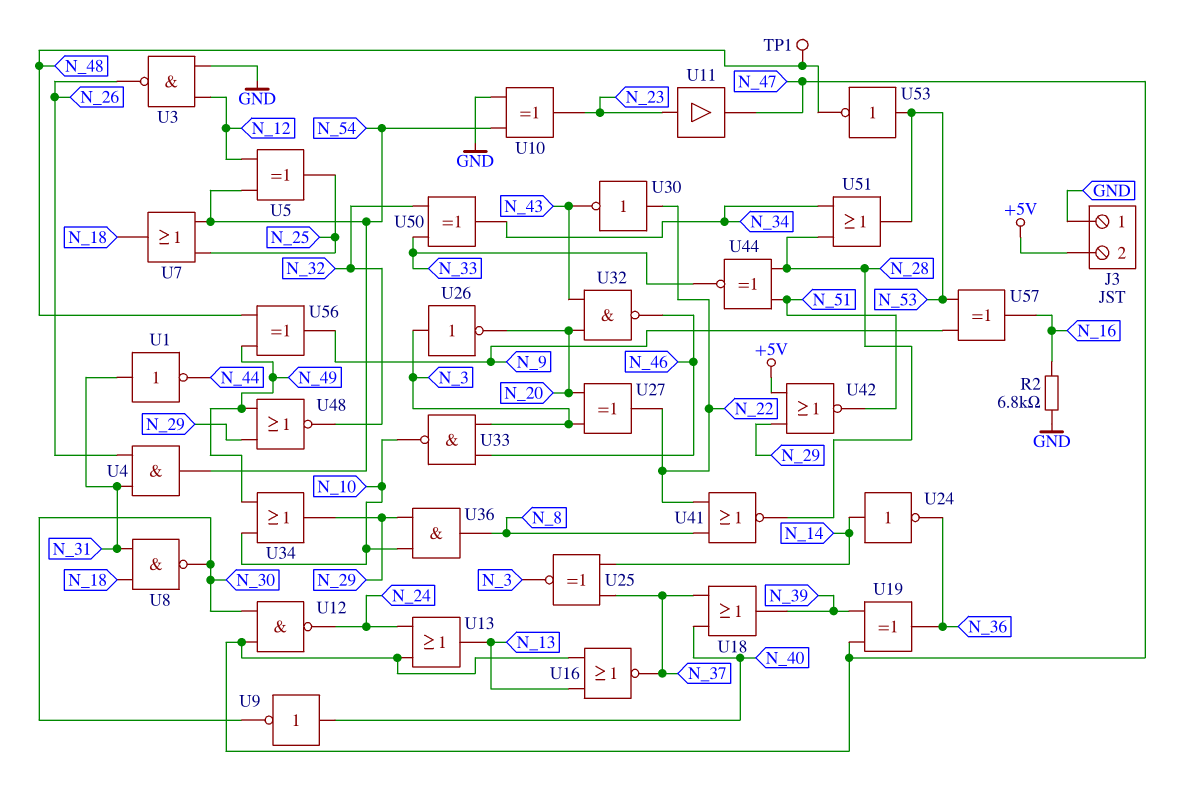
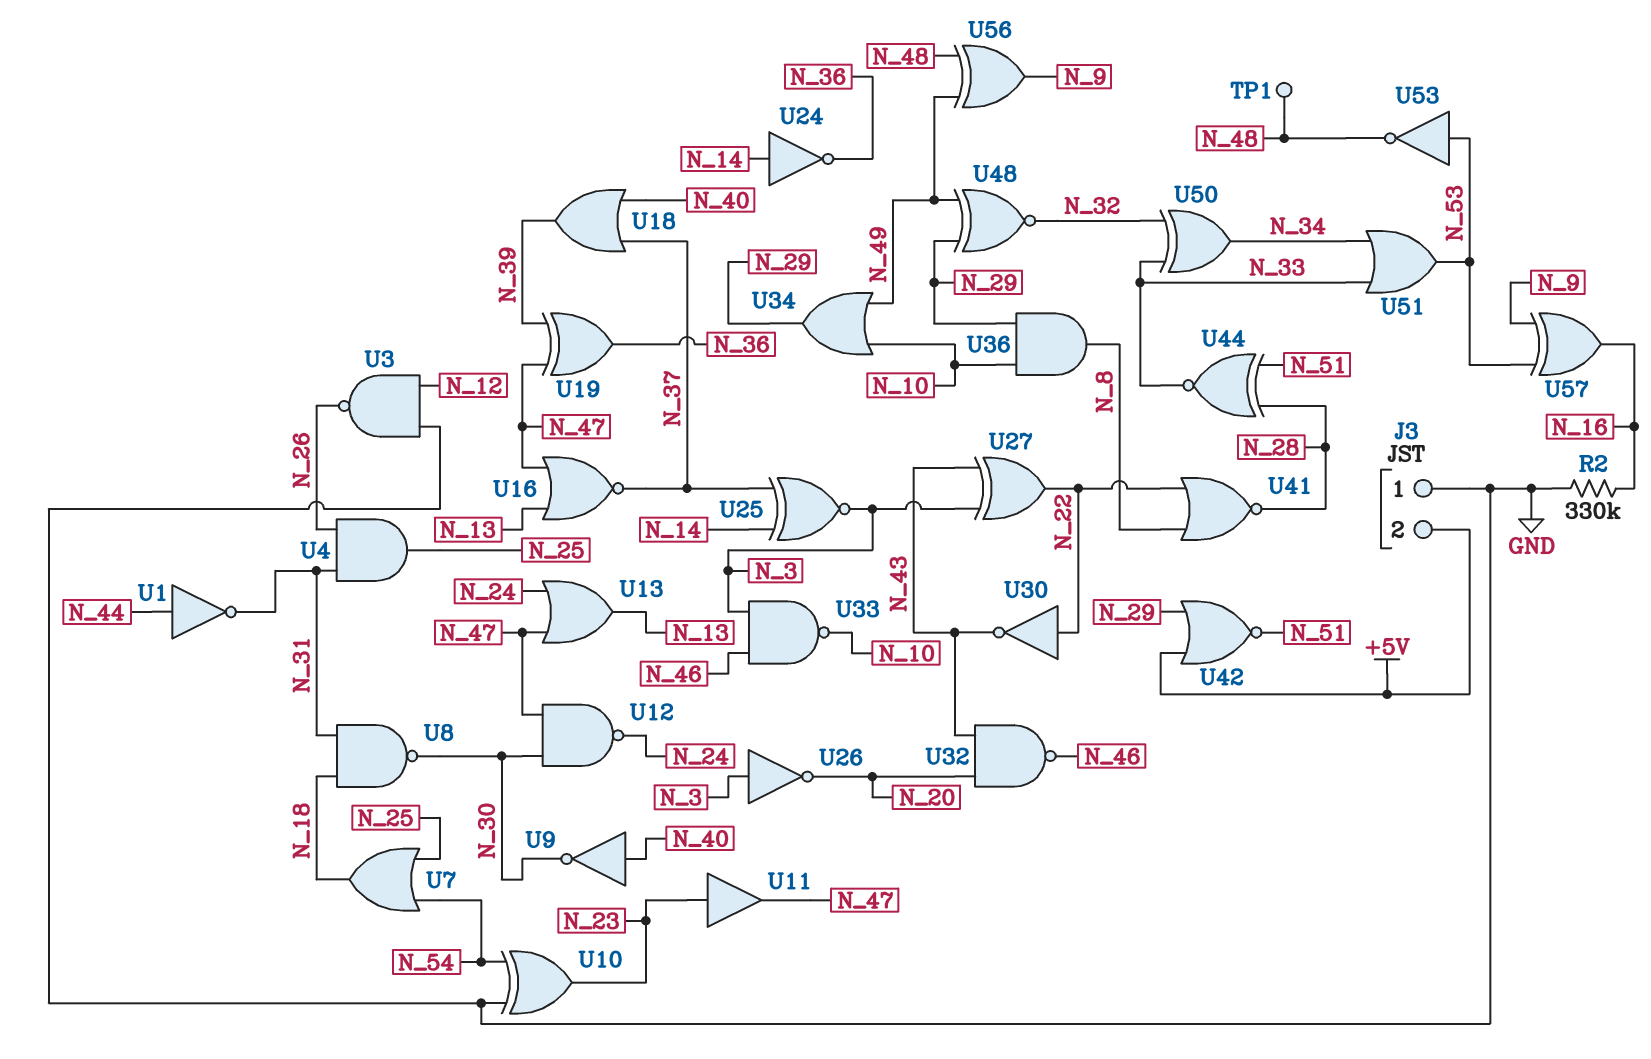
R2: 6.8k (GND, N_16) -> 330k (GND, N_16)
U1: NOT (in N_31, out N_44) -> NOT (in N_44, out N_31)
U4: AND (in N_26, in N_31, out N_54) -> AND (in N_26, in N_31, out N_25)
U5: XOR (in N_12, in N_54, out N_25) -> none
U27: XOR (in N_3, in N_20, out N_22) -> XOR (in N_3, in N_43, out N_22)
U48: NOR (in N_29, in N_49, out N_32) -> XNOR (in N_29, in N_49, out N_32)
U51: OR (in N_28, in N_34, out N_53) -> OR (in N_33, in N_34, out N_53)

